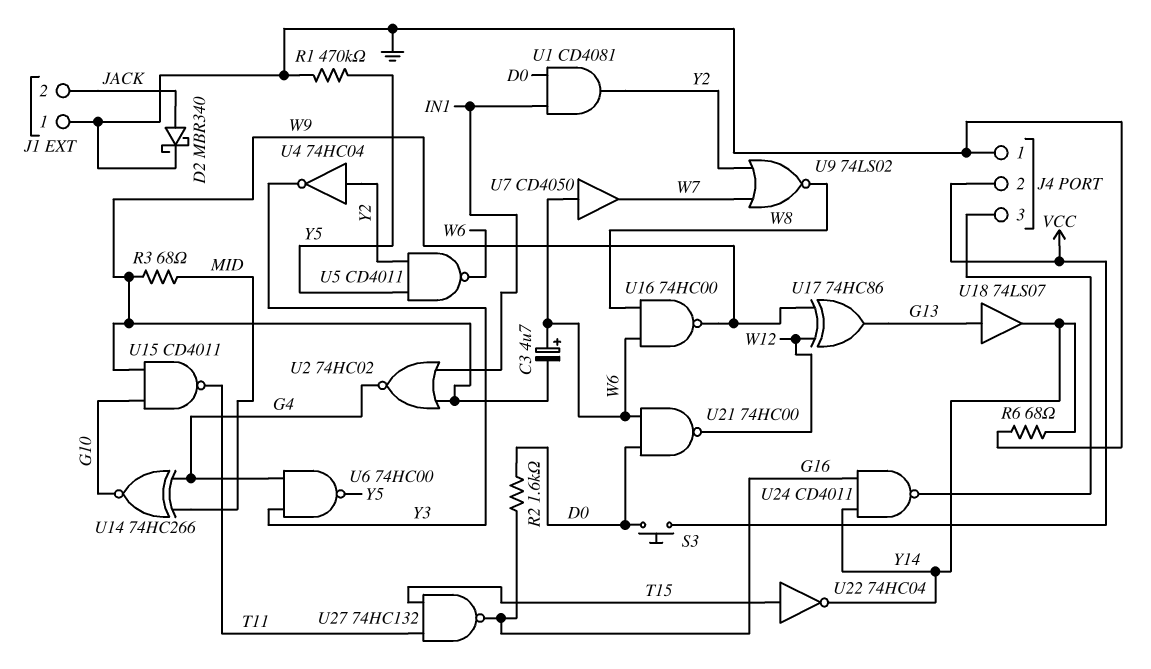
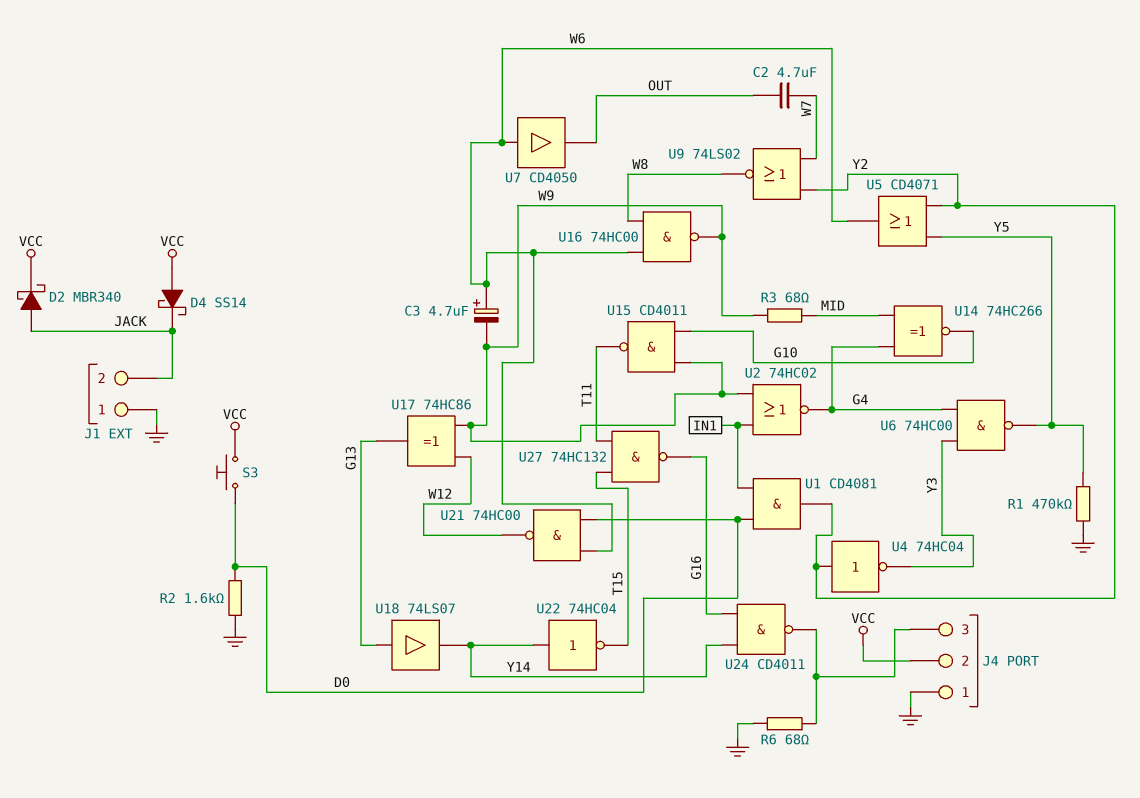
C2: none -> 4.7uF (OUT, W7)
D2: schottky MBR340 (A JACK, K GND) -> schottky MBR340 (A JACK, K VCC)
D4: none -> schottky SS14 (A VCC, K JACK)
R2: 1.6k (D0, G16) -> 1.6k (D0, GND)
R6: 68 (GND, Y14) -> 68 (GND, J4/3)
U5: NAND CD4011 (in Y2, in Y5, out W6) -> OR CD4071 (in Y2, in Y5, out W6)
U7: buffer CD4050 (in W6, out W7) -> buffer CD4050 (in W6, out OUT)
U22: NOT 74HC04 (in T15, out Y14) -> NOT 74HC04 (in Y14, out T15)

